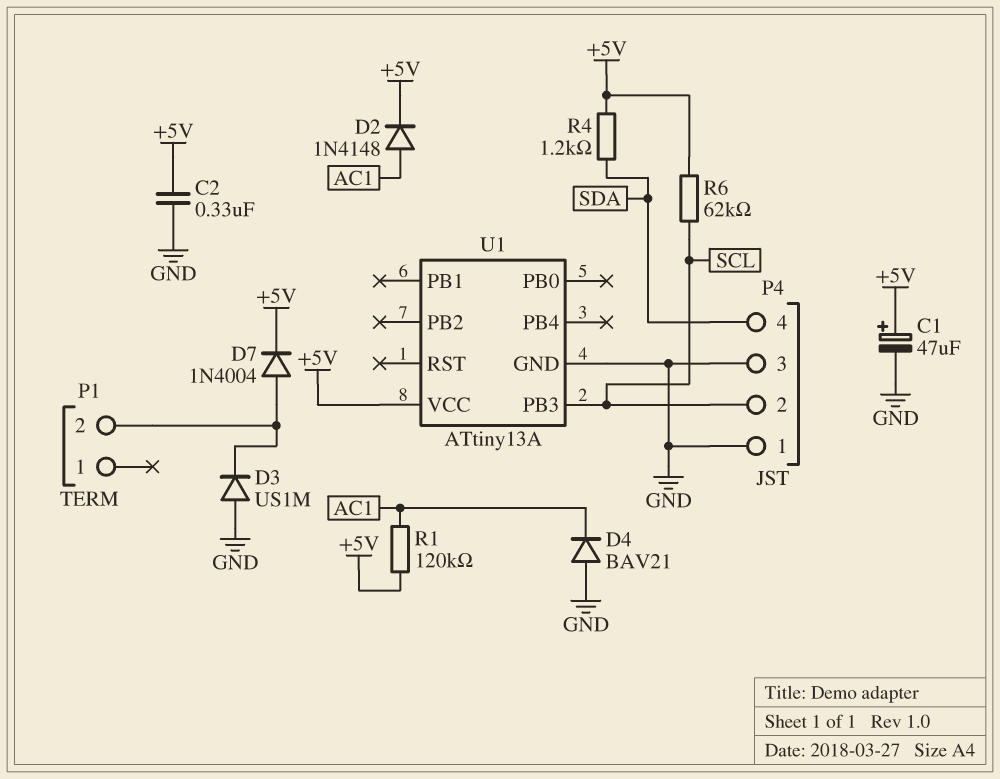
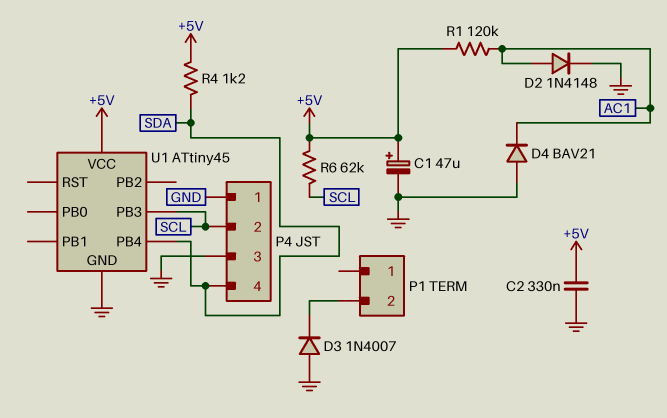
D2: diode 1N4148 (A AC1, K +5V) -> diode 1N4148 (A AC1, K GND)
D3: diode US1M (A GND, K P1/2) -> diode 1N4007 (A GND, K P1/2)
D7: diode 1N4004 (A P1/2, K +5V) -> none
U1: ATtiny13A -> ATtiny45
U1 pin PB4: none -> SDA

